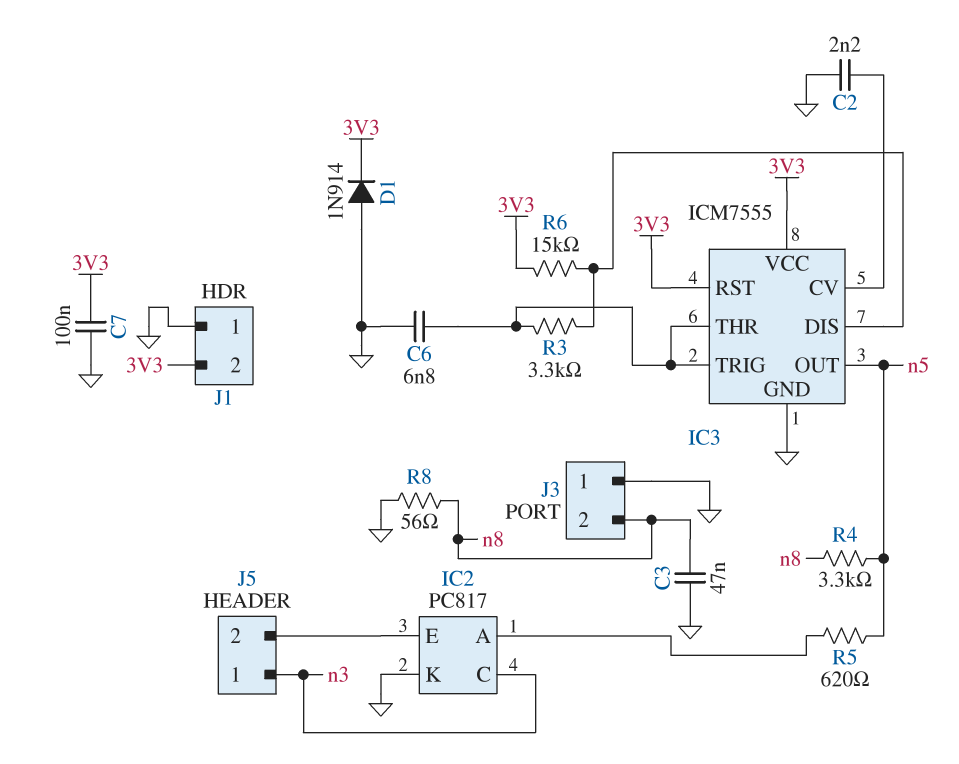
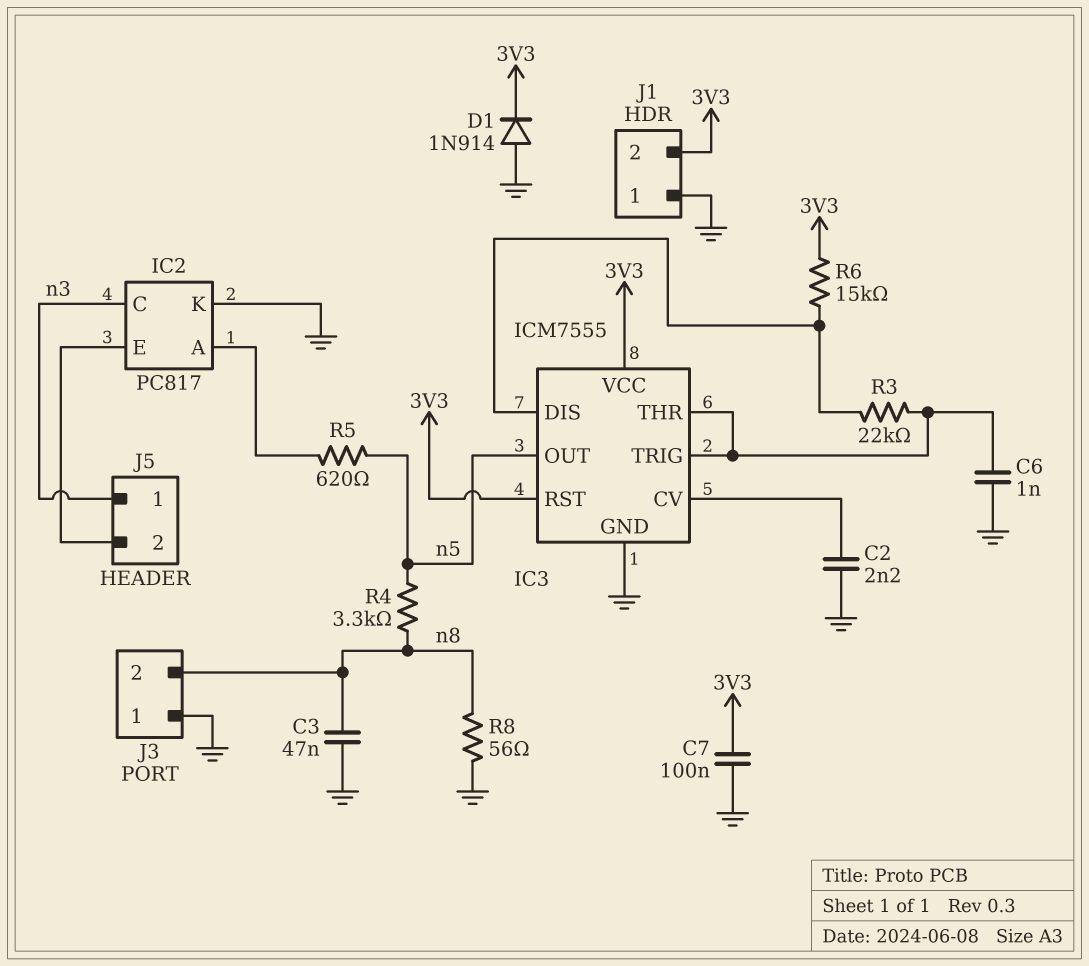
C6: 6.8nF (GND, IC3/THR) -> 1nF (GND, IC3/THR)
R3: 3.3k (IC3/DIS, IC3/THR) -> 22k (IC3/DIS, IC3/THR)

